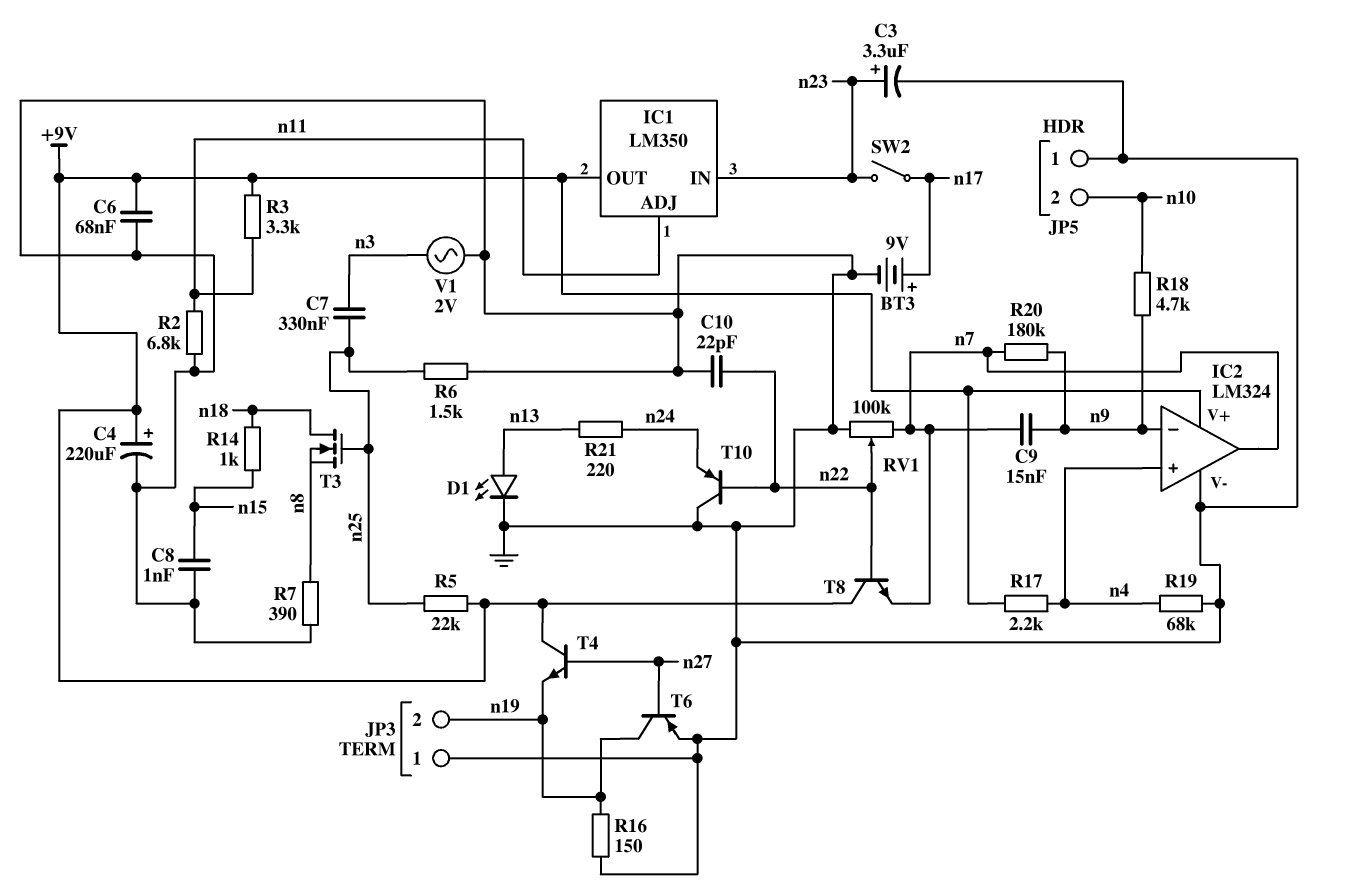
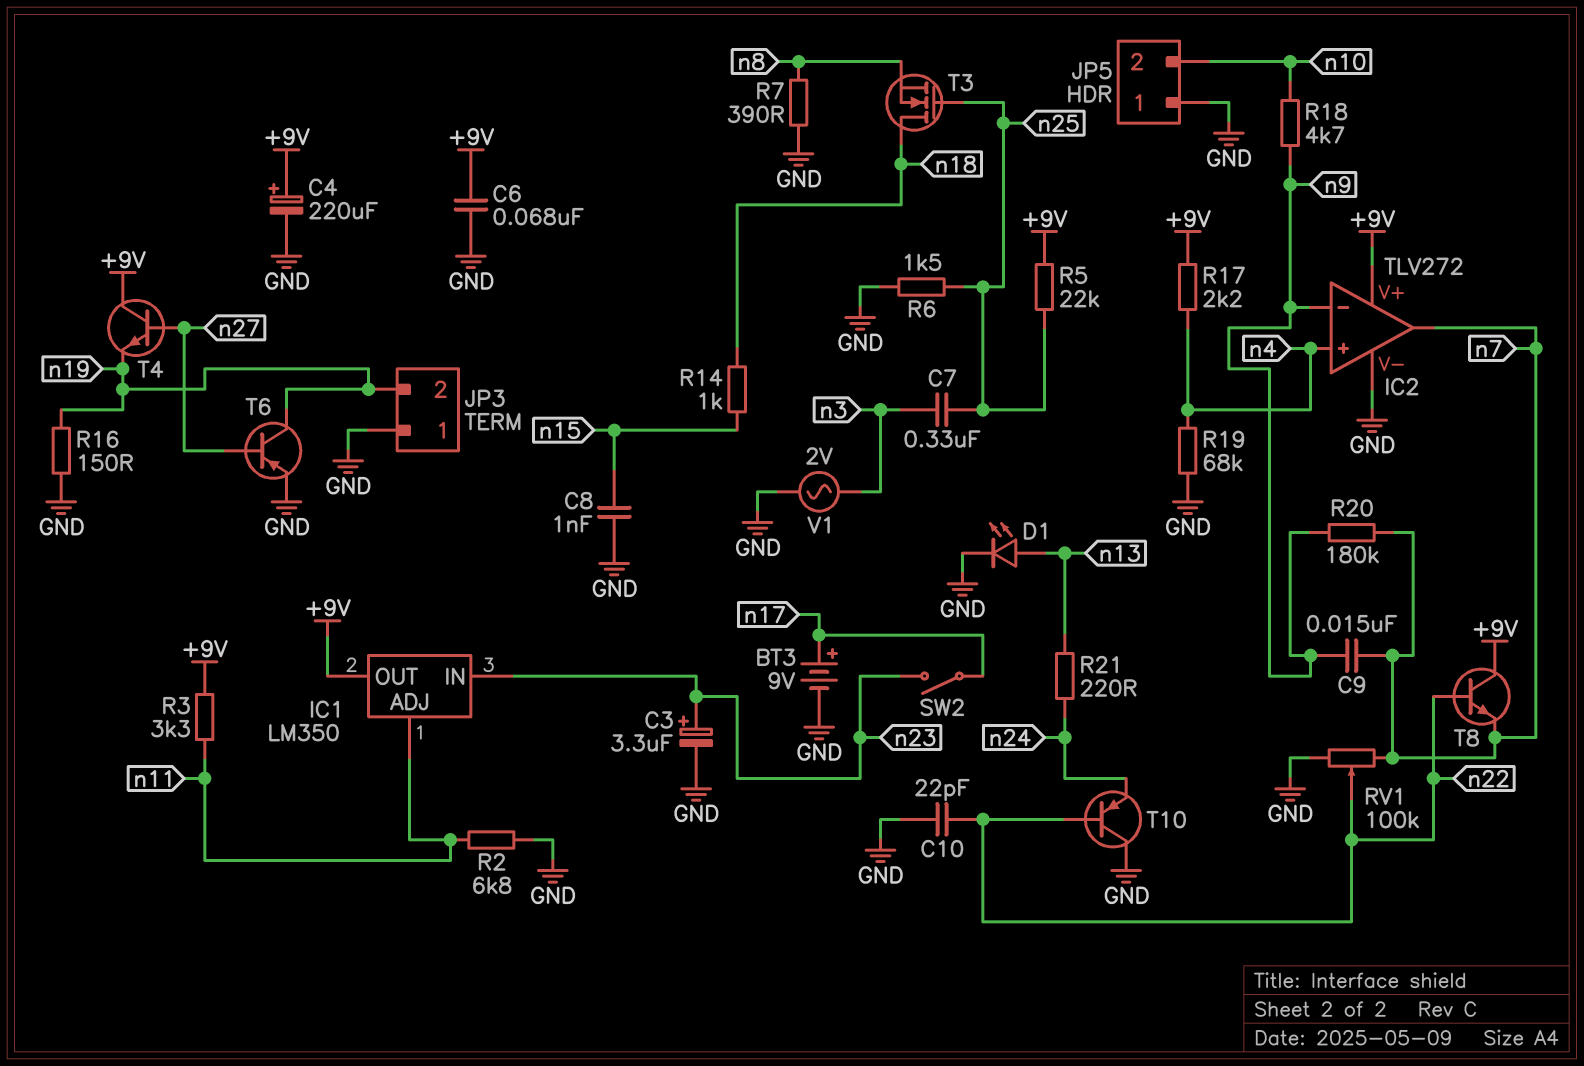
IC2: LM324 -> TLV272

